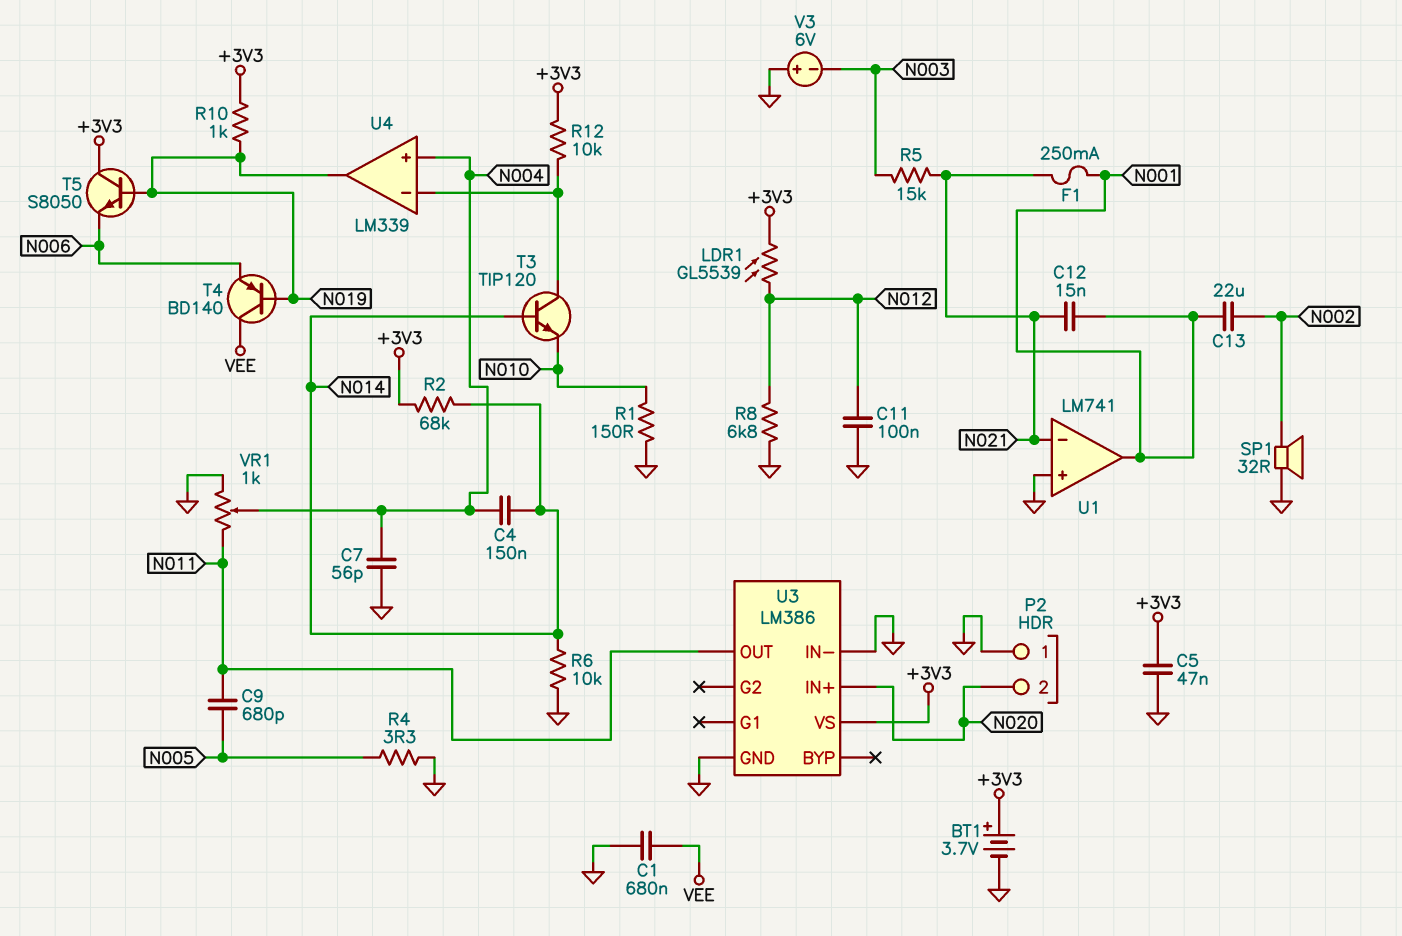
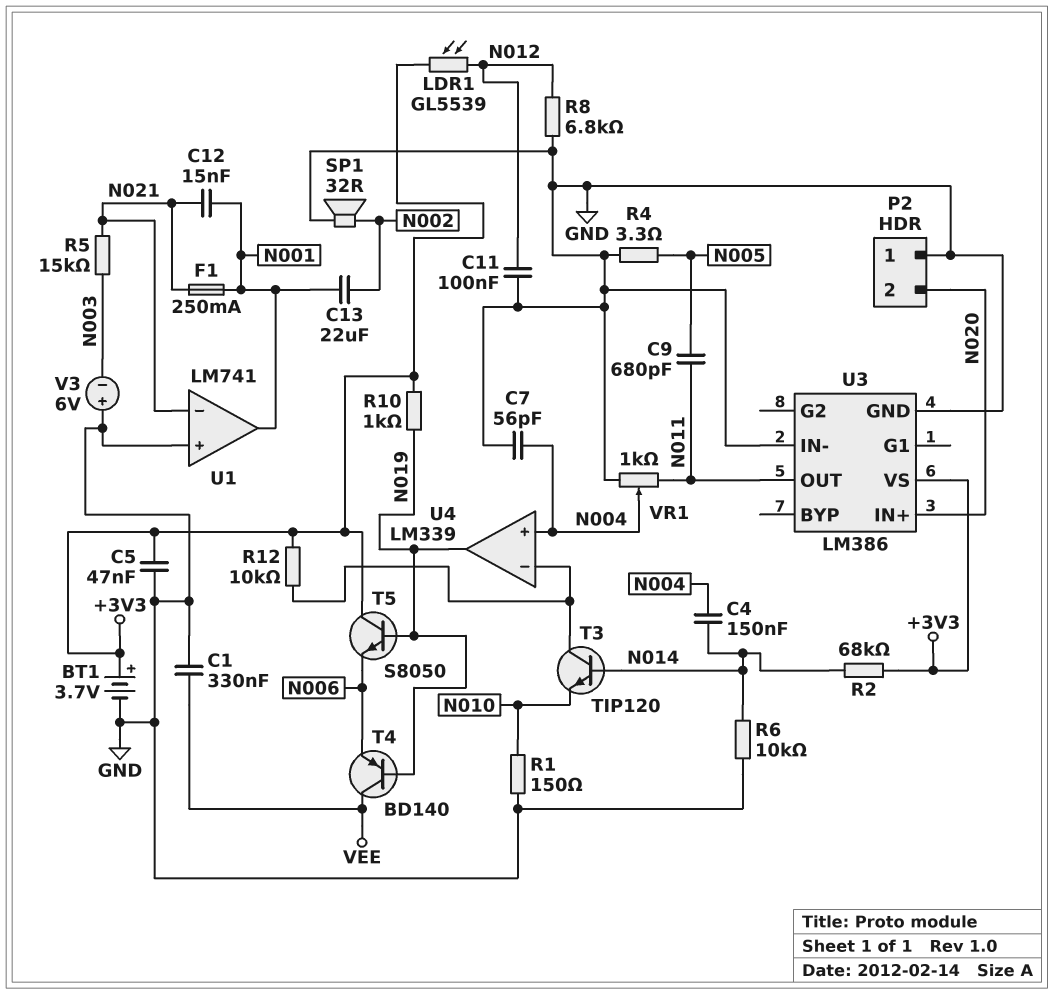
C1: 680nF (GND, VEE) -> 330nF (GND, VEE)

